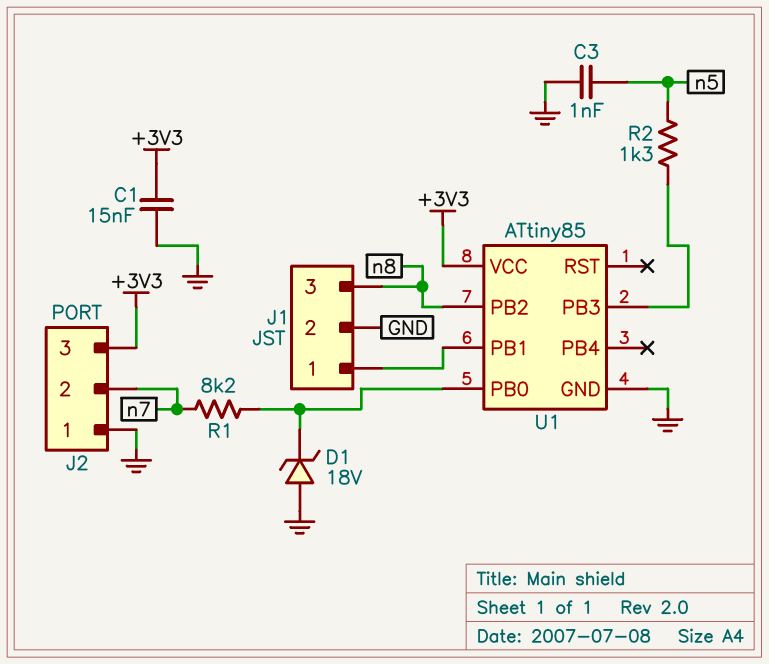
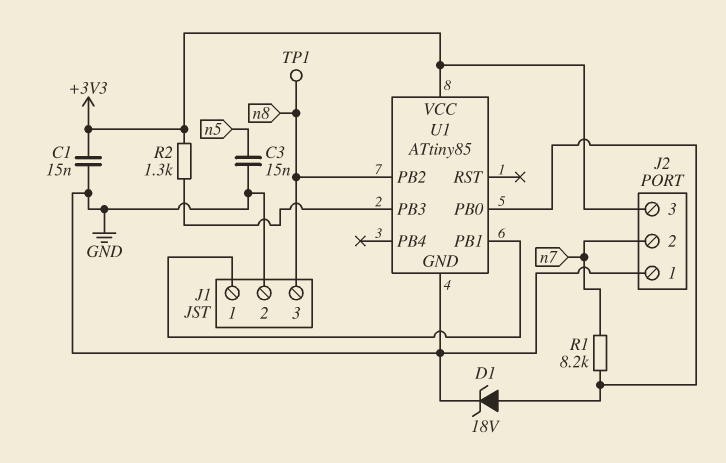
C3: 1nF (GND, n5) -> 15nF (GND, n5)
D1: zener 18V (A GND, K U1/PB0) -> zener 18V (A U1/PB0, K GND)
R2: 1.3k (U1/PB3, n5) -> 1.3k (+3V3, U1/PB3)
TP1: none -> test point (n8)

